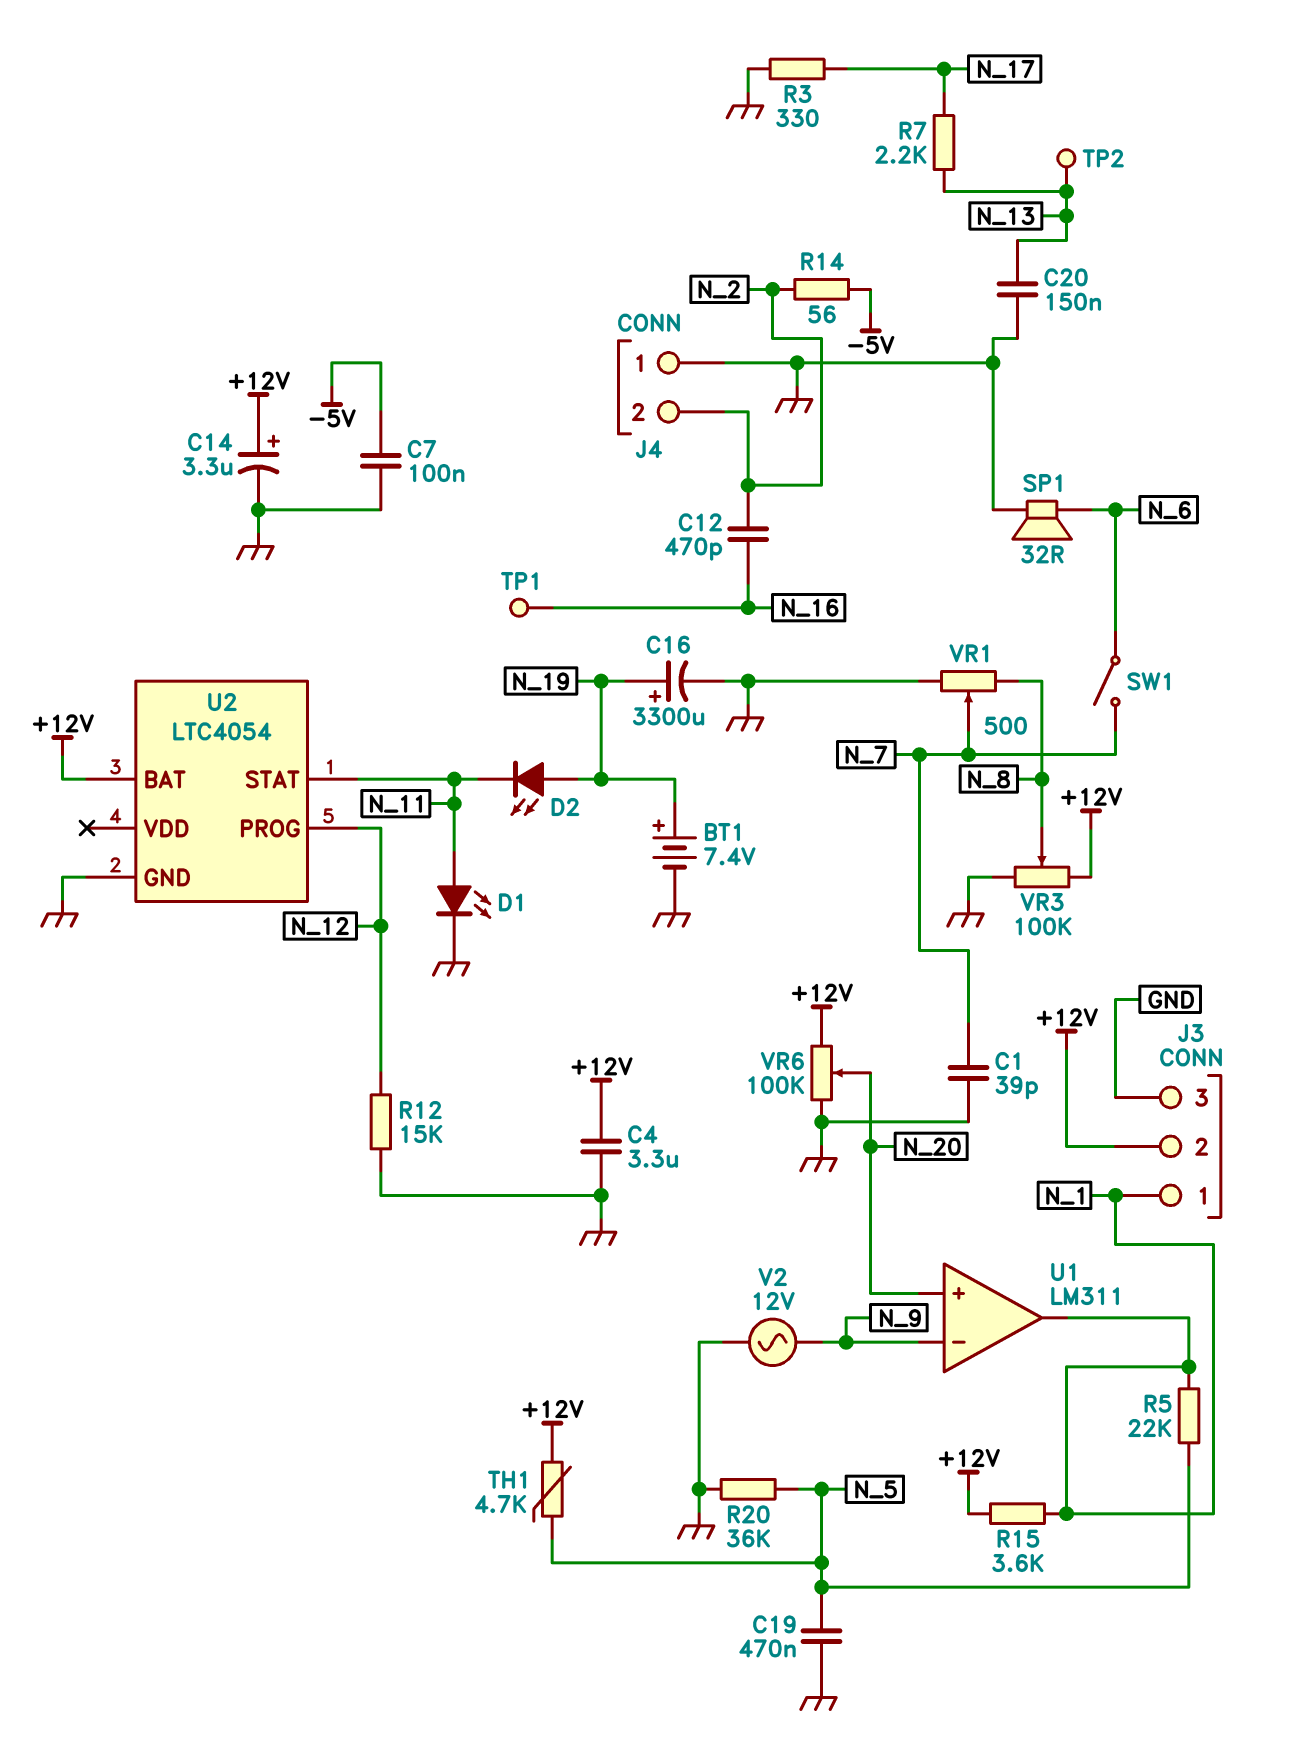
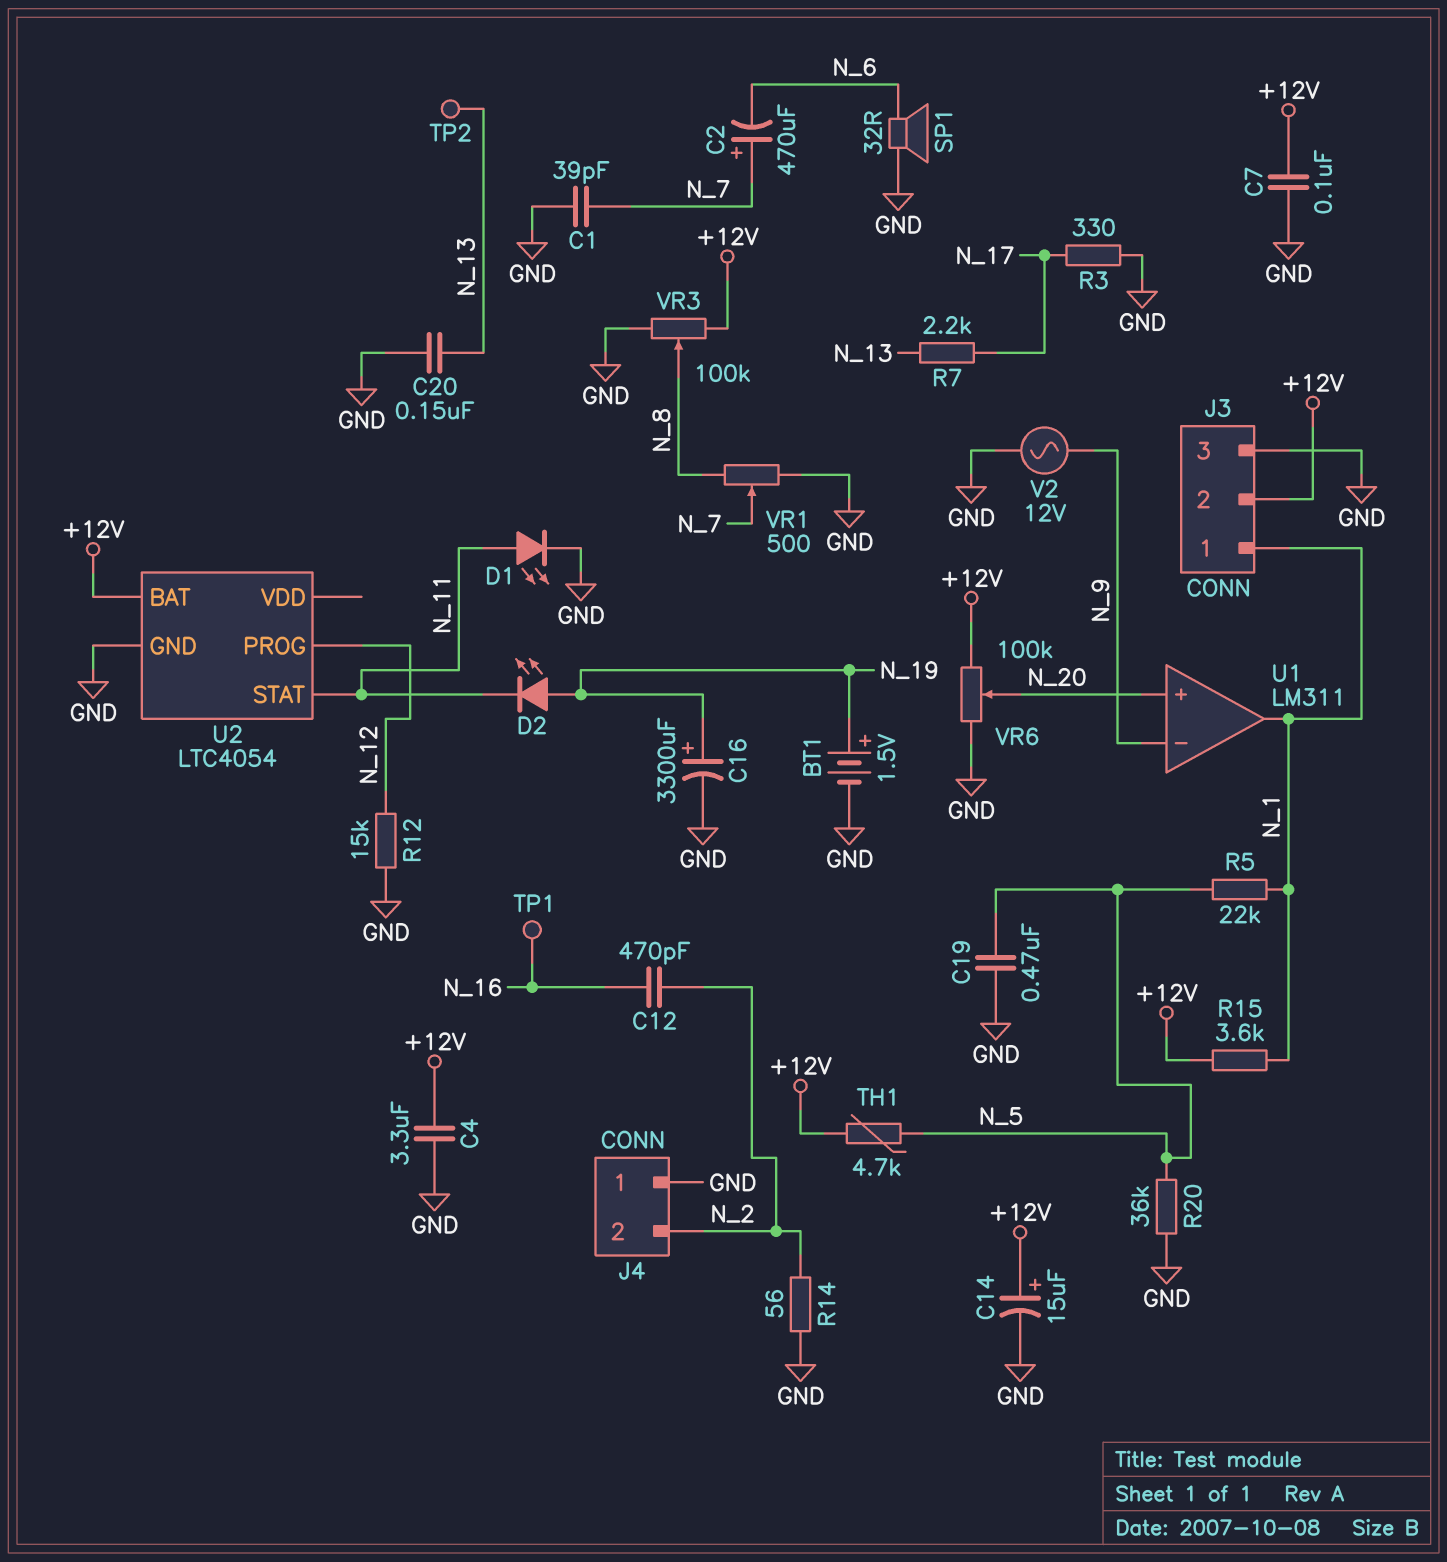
BT1: 7.4V (plus N_19, minus GND) -> 1.5V (plus N_19, minus GND)
C2: none -> 470uF (plus N_7, minus N_6)
C7: 100nF (-5V, GND) -> 100nF (+12V, GND)
C14: 3.3uF (plus +12V, minus GND) -> 15uF (plus +12V, minus GND)
R14: 56 (-5V, N_2) -> 56 (GND, N_2)
SW1: switch (N_6, N_7) -> none

